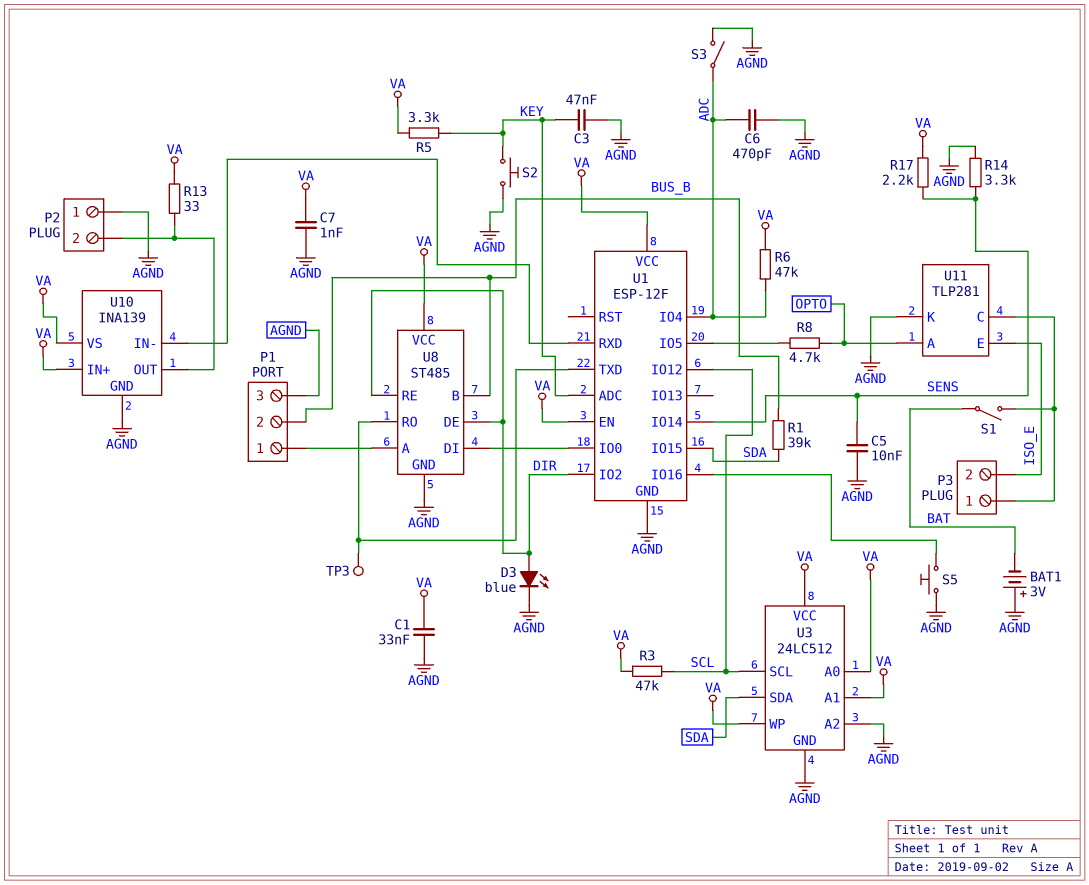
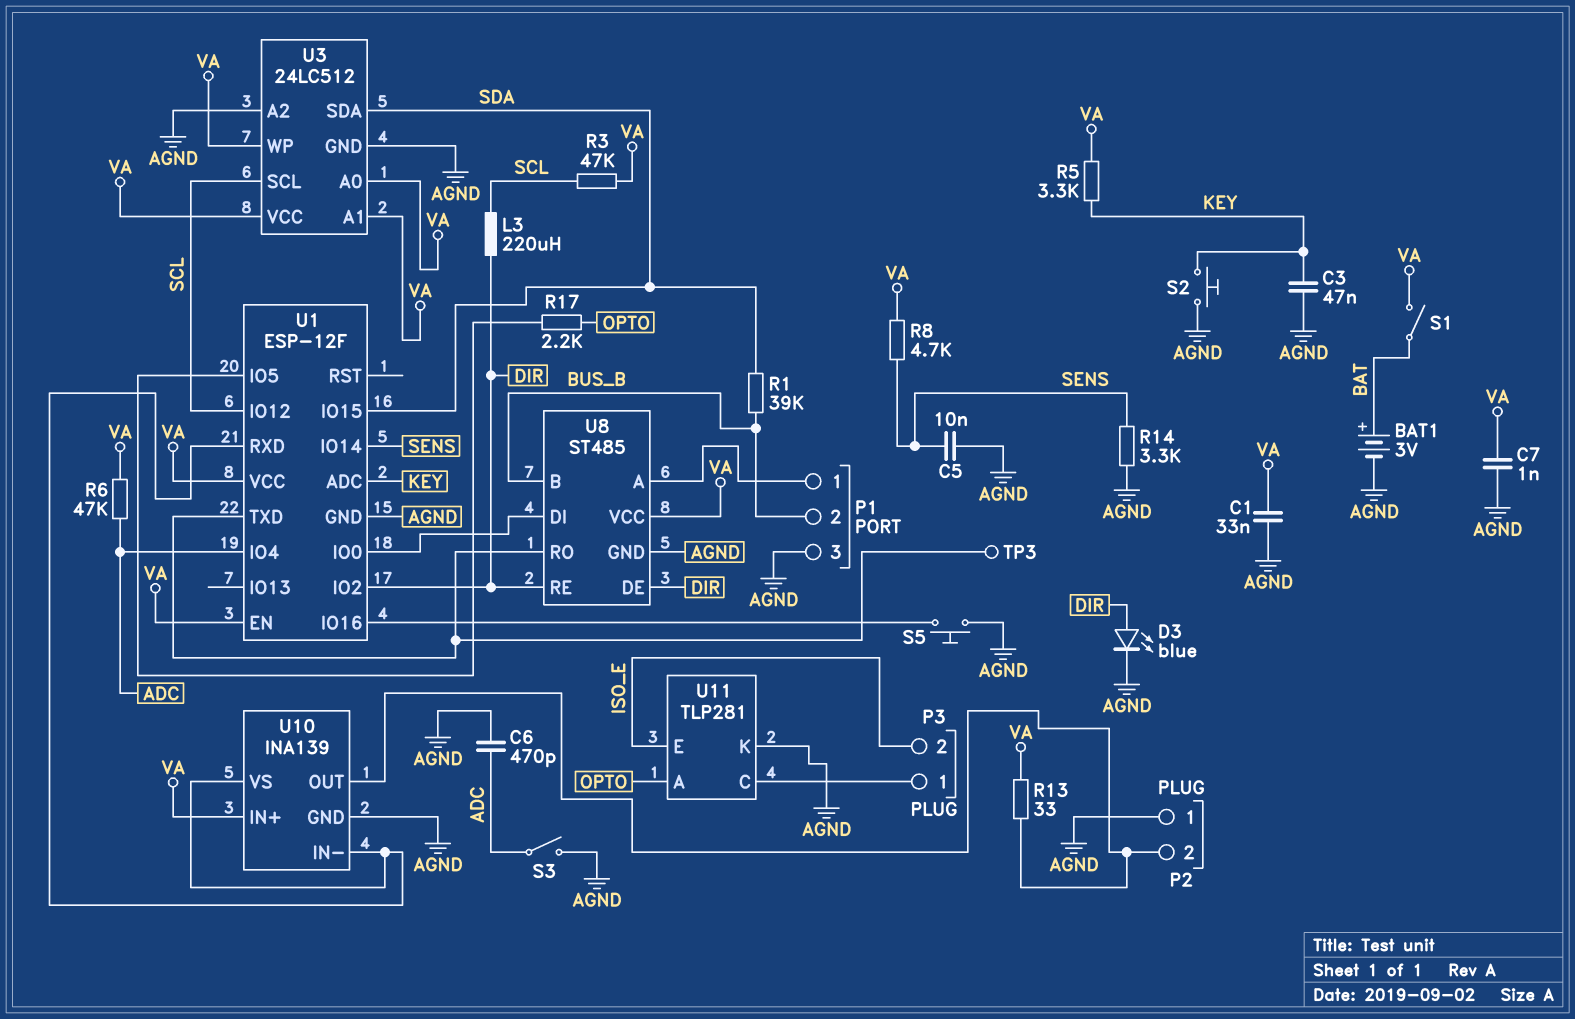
BAT1: 3V (plus AGND, minus BAT) -> 3V (plus BAT, minus AGND)
L3: none -> 220uH (DIR, SCL)
R8: 4.7k (OPTO, U1/IO5) -> 4.7k (SENS, VA)
R17: 2.2k (SENS, VA) -> 2.2k (OPTO, U1/IO5)
S1: switch (BAT, P3/1) -> switch (BAT, VA)
U10 pin VS: VA -> U1/RXD

